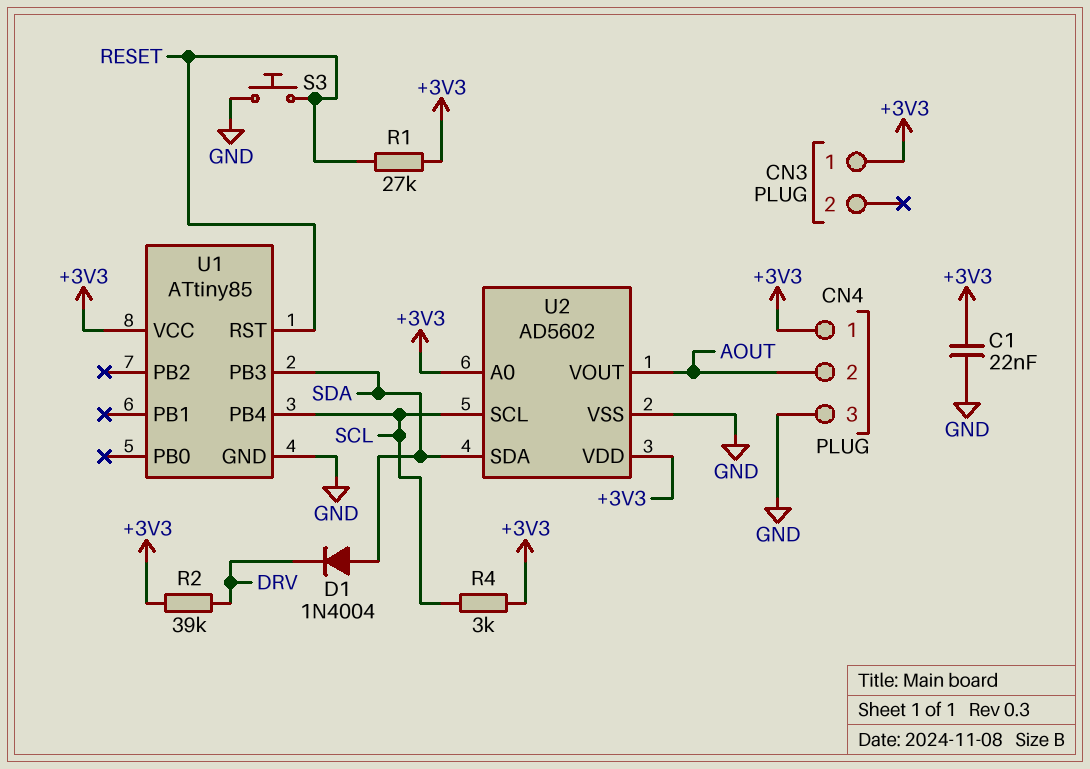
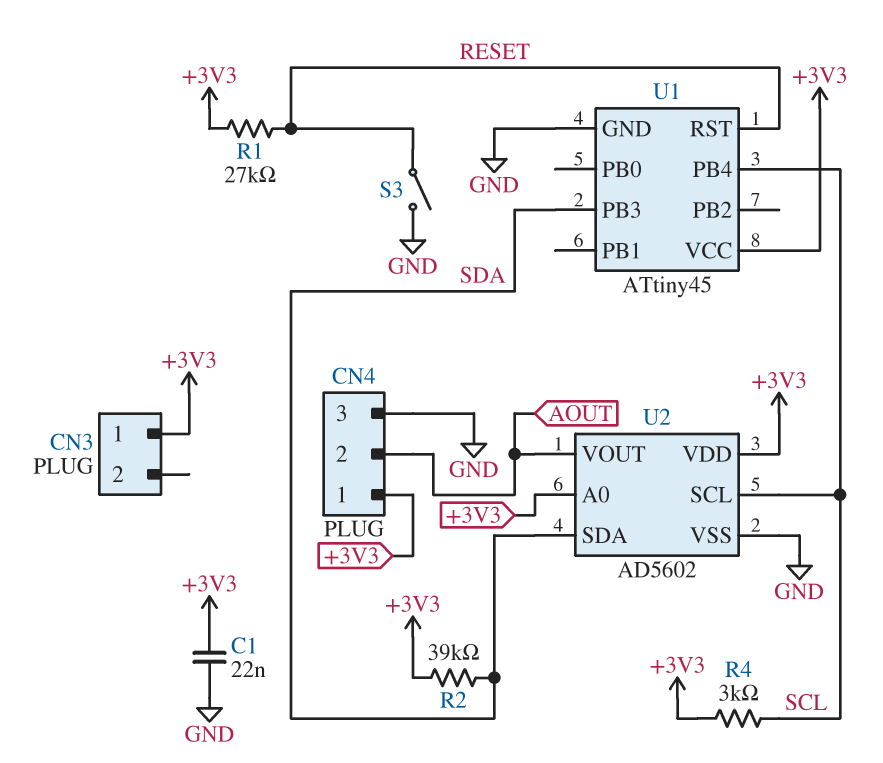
D1: diode 1N4004 (A SDA, K DRV) -> none
R2: 39k (+3V3, DRV) -> 39k (+3V3, SDA)
S3: button (GND, RESET) -> switch (GND, RESET)
U1: ATtiny85 -> ATtiny45

